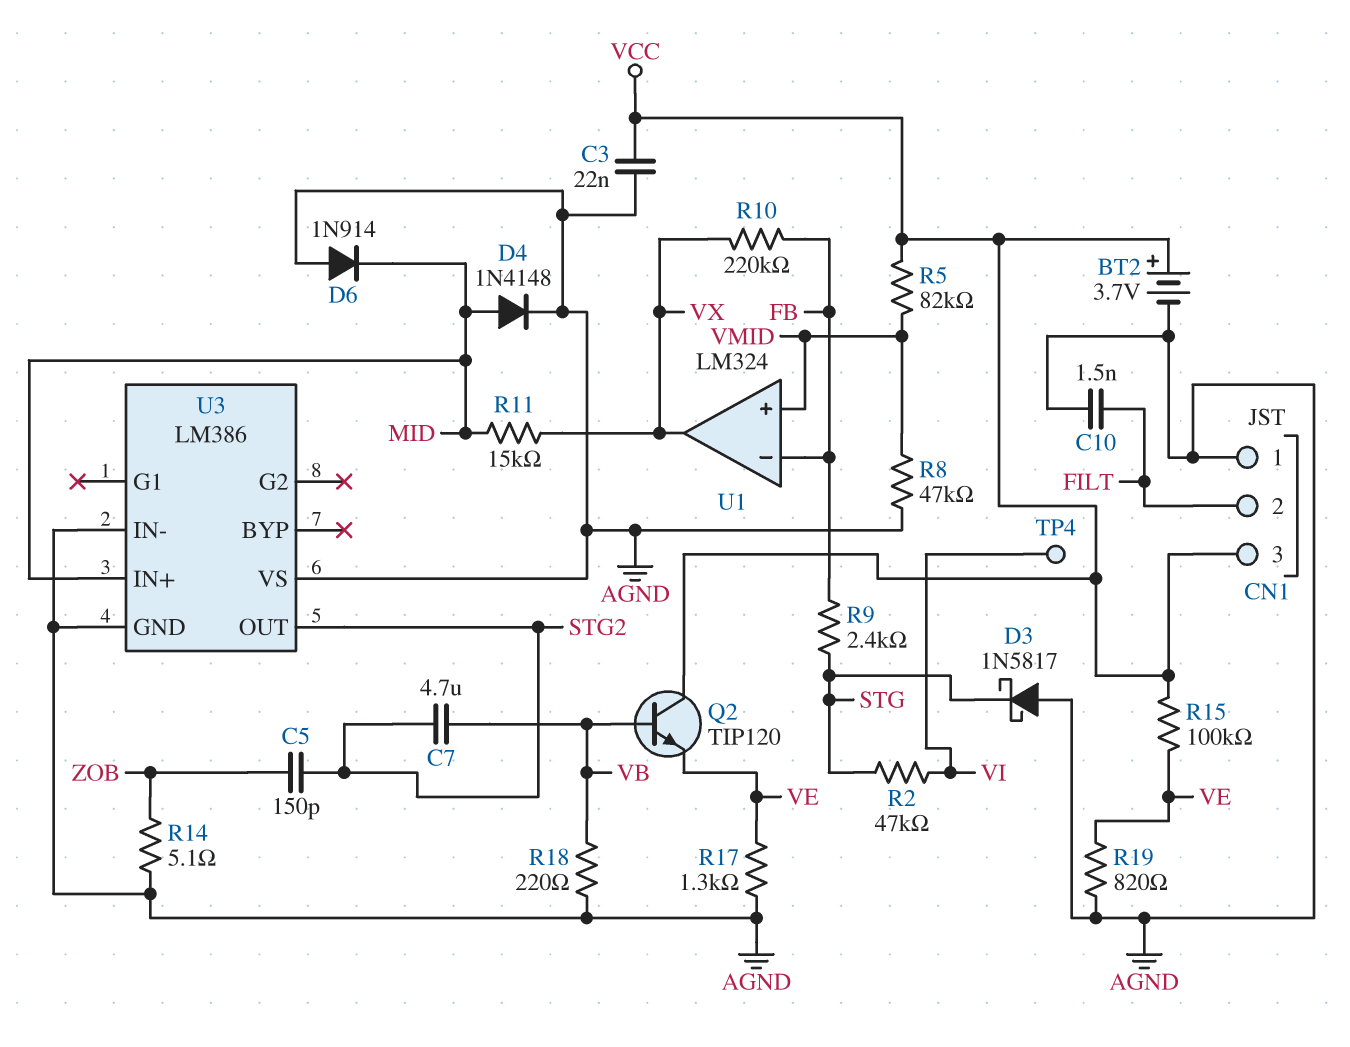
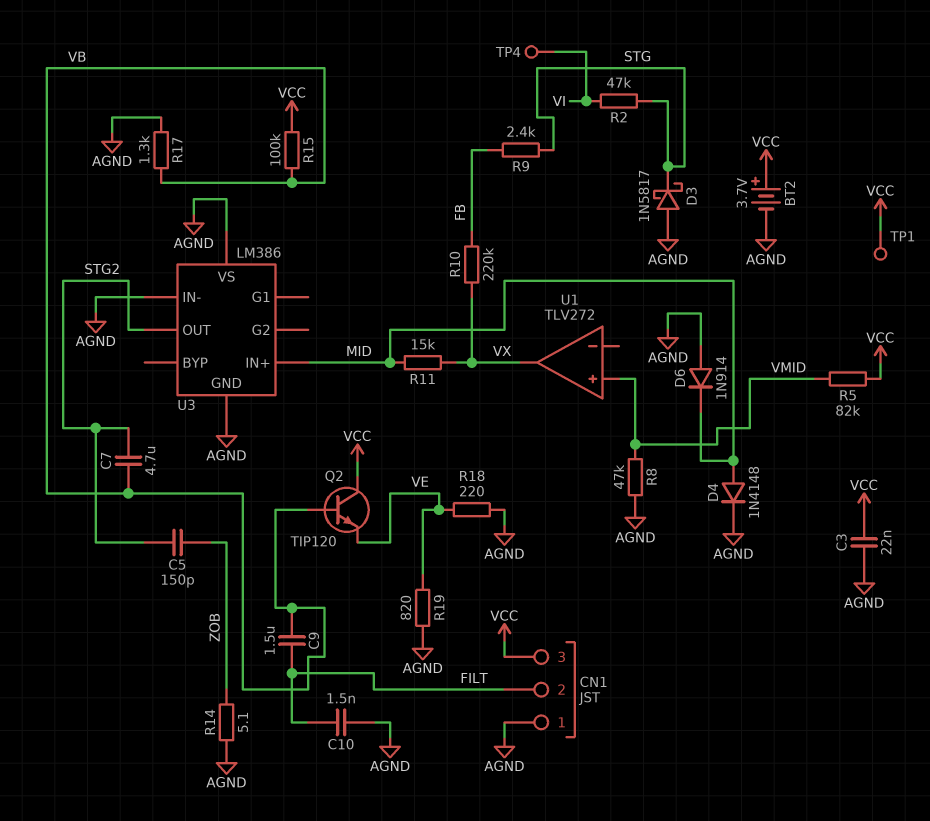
C9: none -> 1.5uF (FILT, VB)
R15: 100k (VCC, VE) -> 100k (VB, VCC)
R17: 1.3k (AGND, VE) -> 1.3k (AGND, VB)
R18: 220 (AGND, VB) -> 220 (AGND, VE)
TP1: none -> test point (VCC)
U1: LM324 -> TLV272
U1 pin in-: FB -> none

